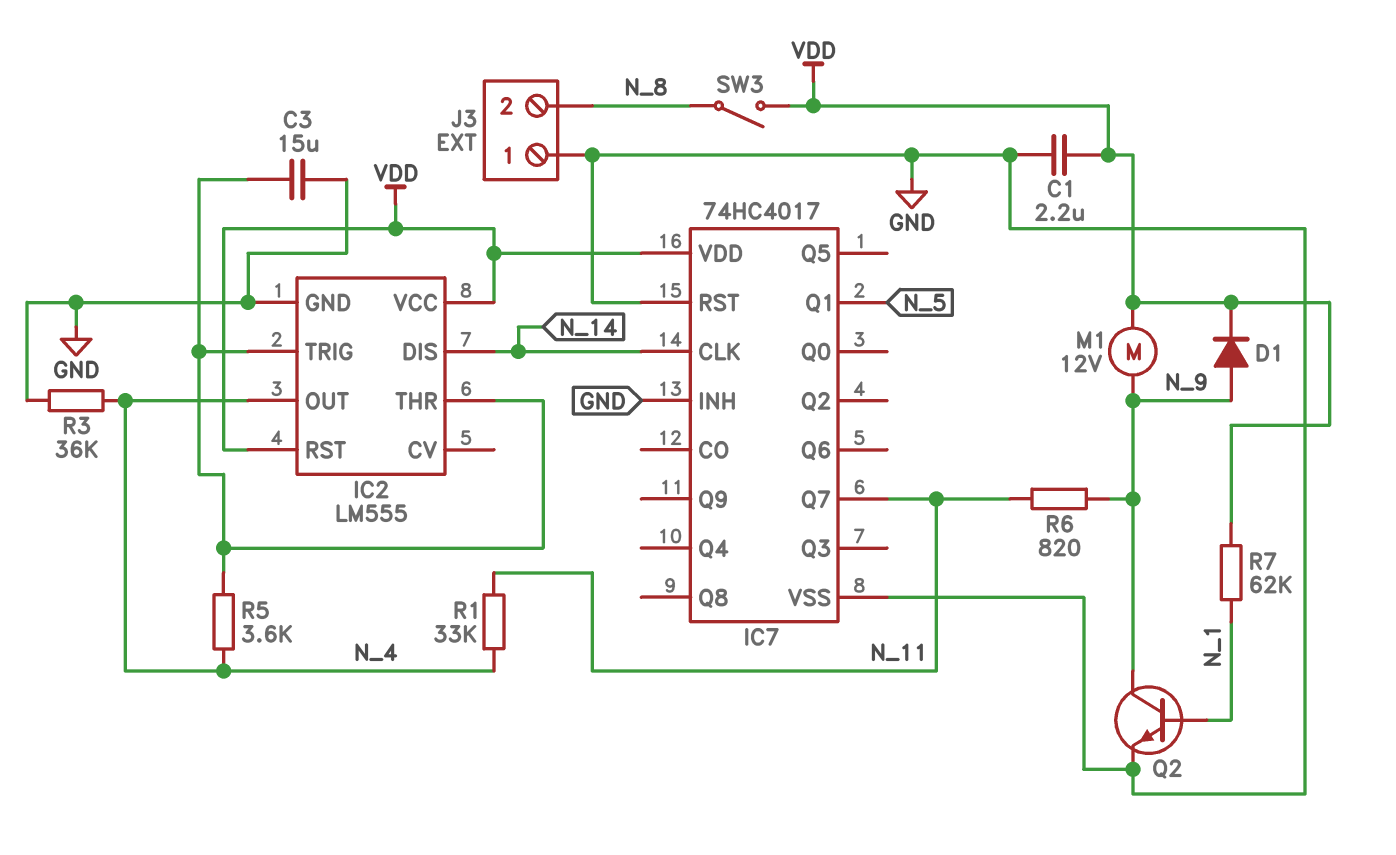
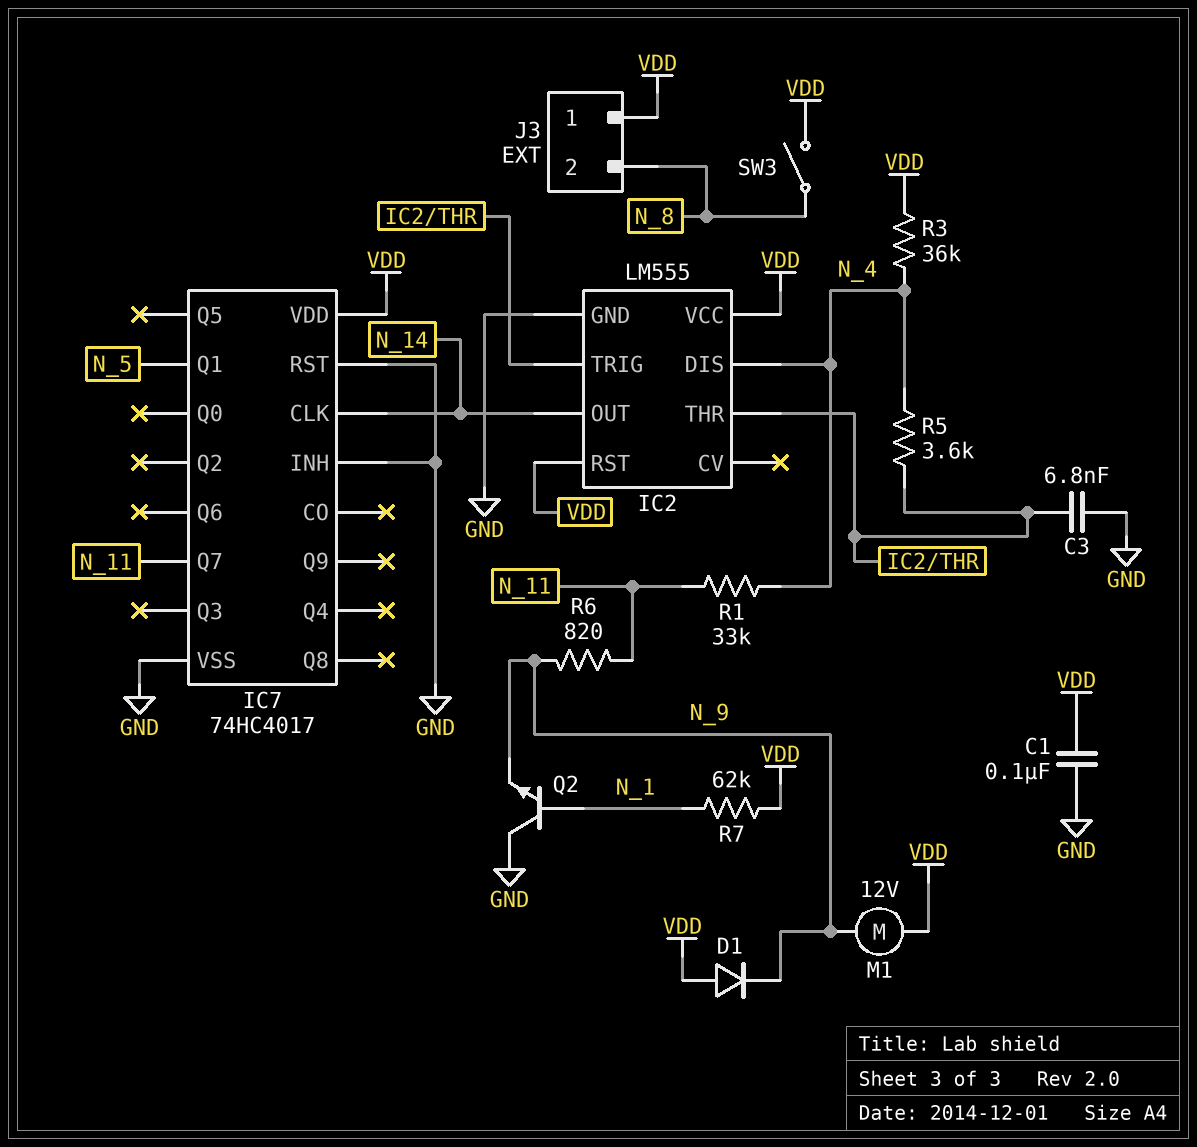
C1: 2.2uF (GND, VDD) -> 100nF (GND, VDD)
C3: 15uF (GND, IC2/THR) -> 6.8nF (GND, IC2/THR)
D1: diode (A N_9, K VDD) -> diode (A VDD, K N_9)
IC2 pin DIS: N_14 -> N_4
IC2 pin OUT: N_4 -> N_14
J3 pin 1: GND -> VDD
Q2: NPN (B N_1, C N_9, E GND) -> NPN (B N_1, C GND, E N_9)
R3: 36k (GND, N_4) -> 36k (N_4, VDD)

